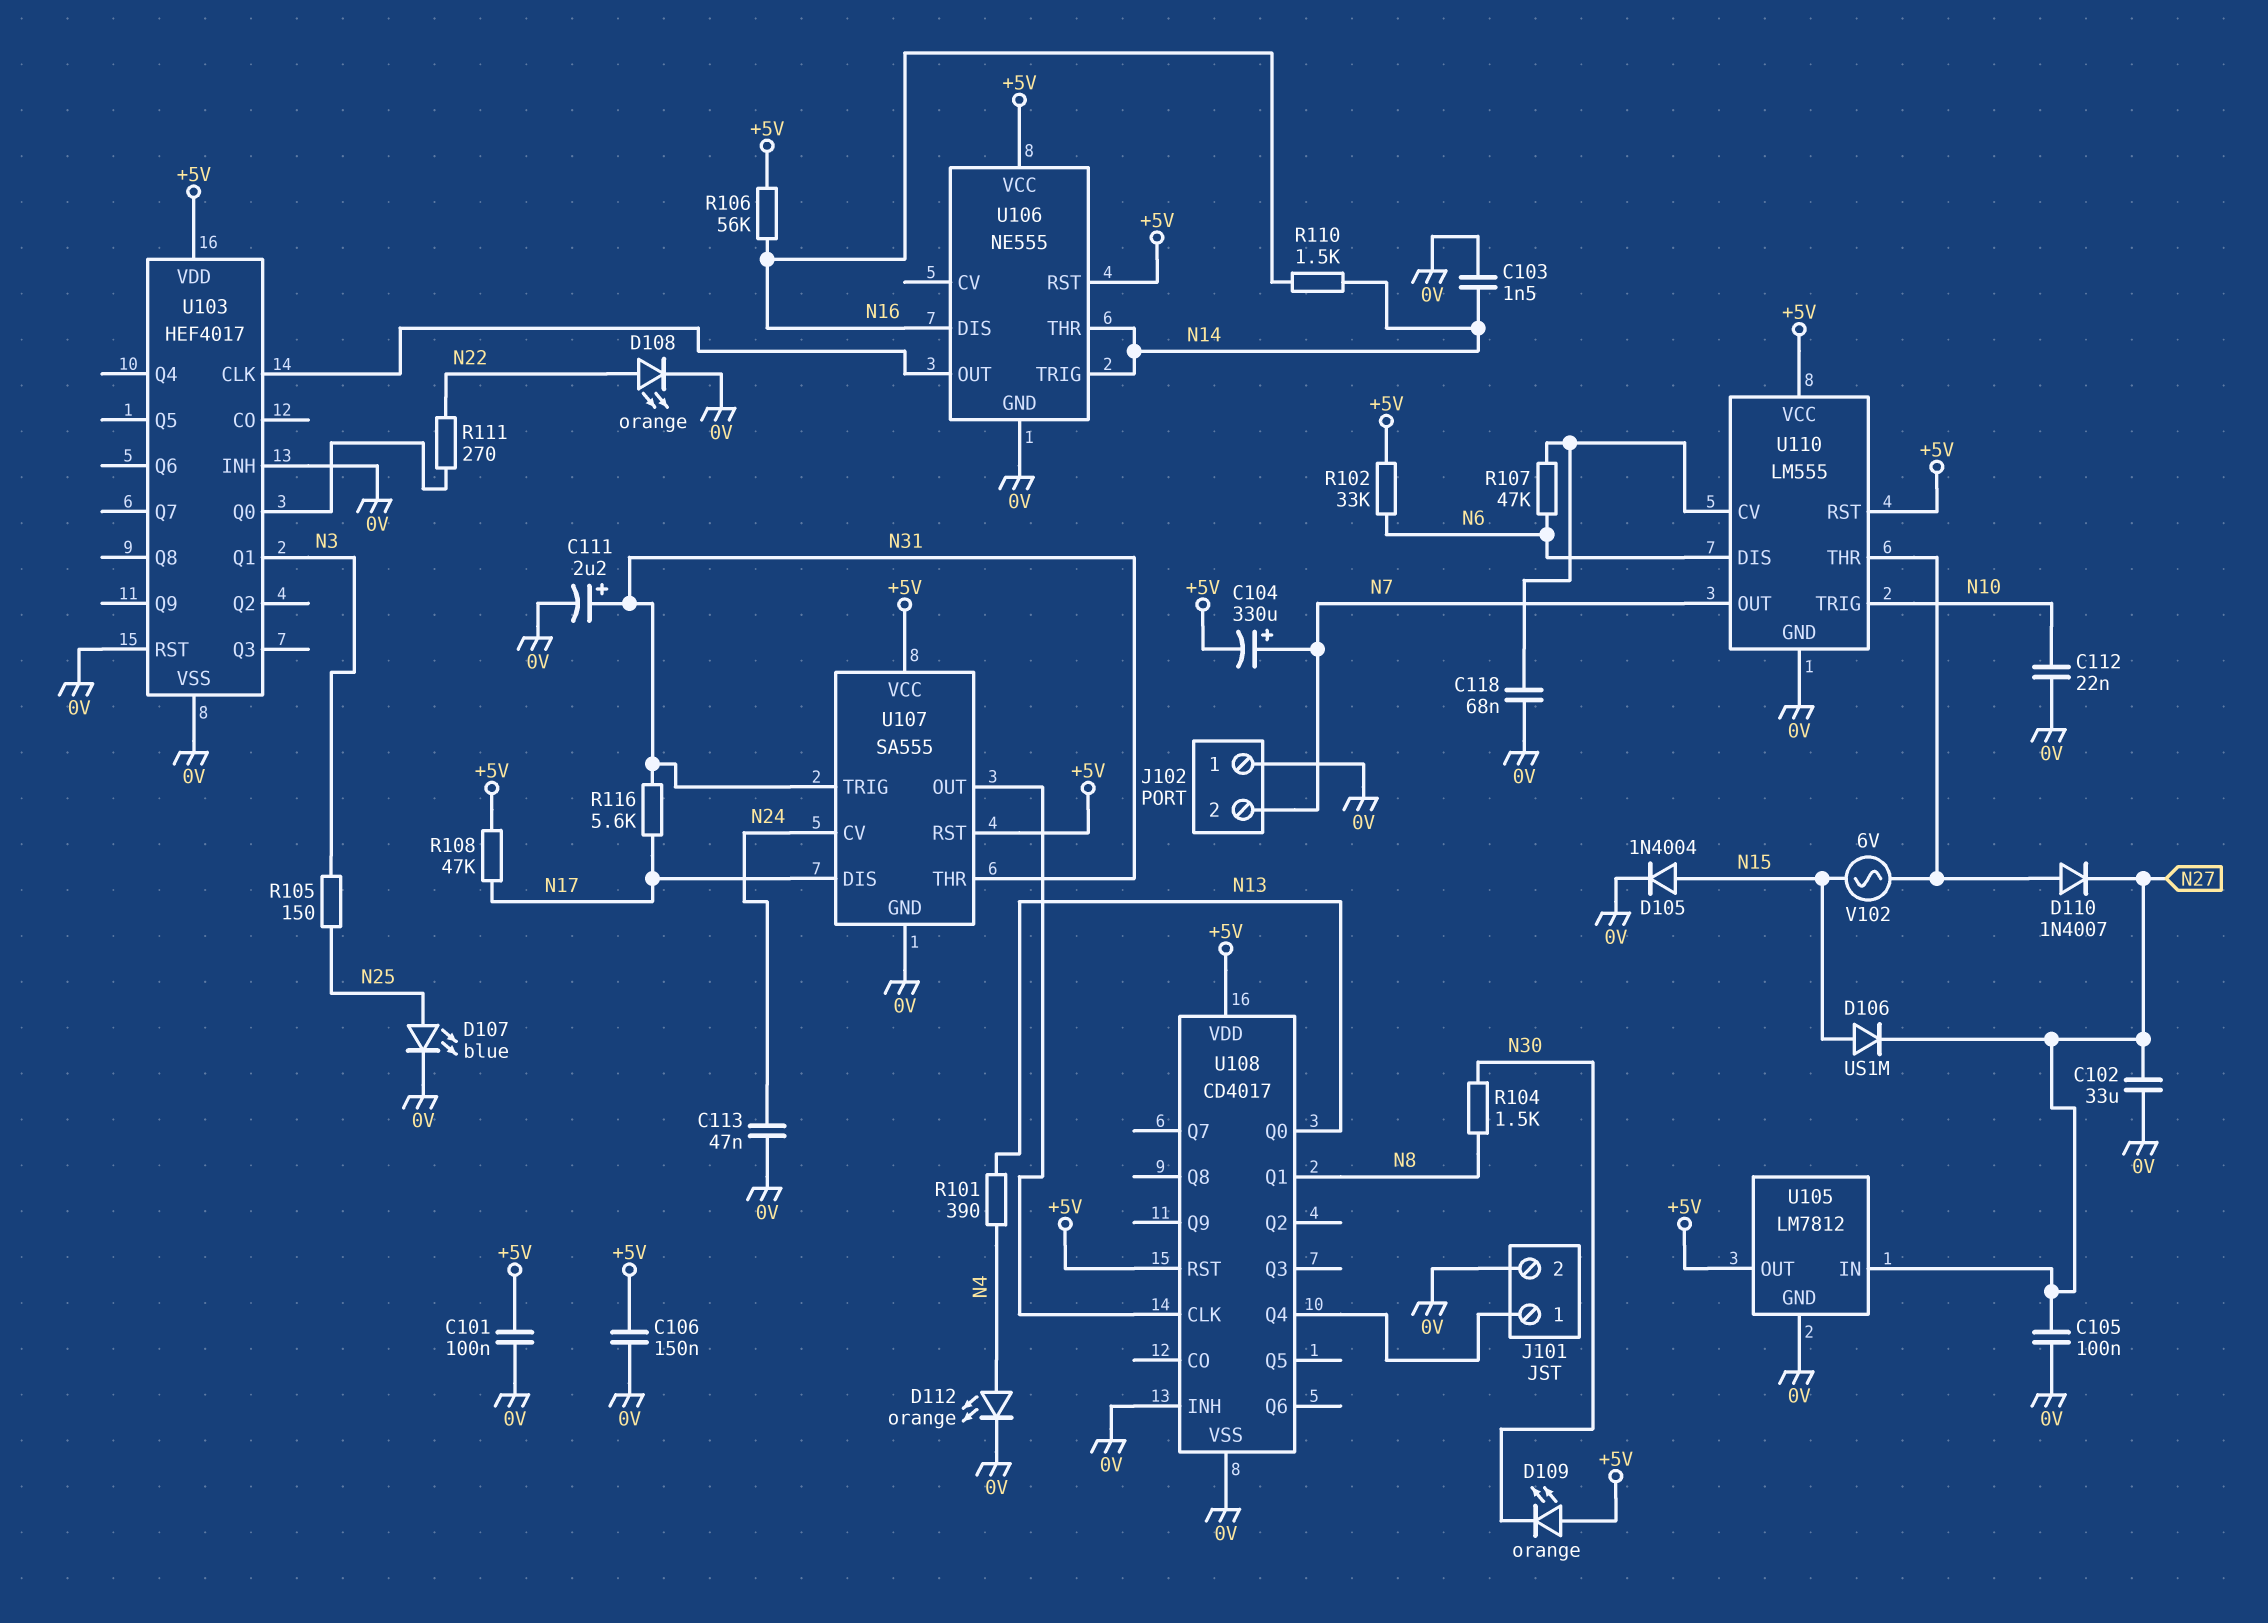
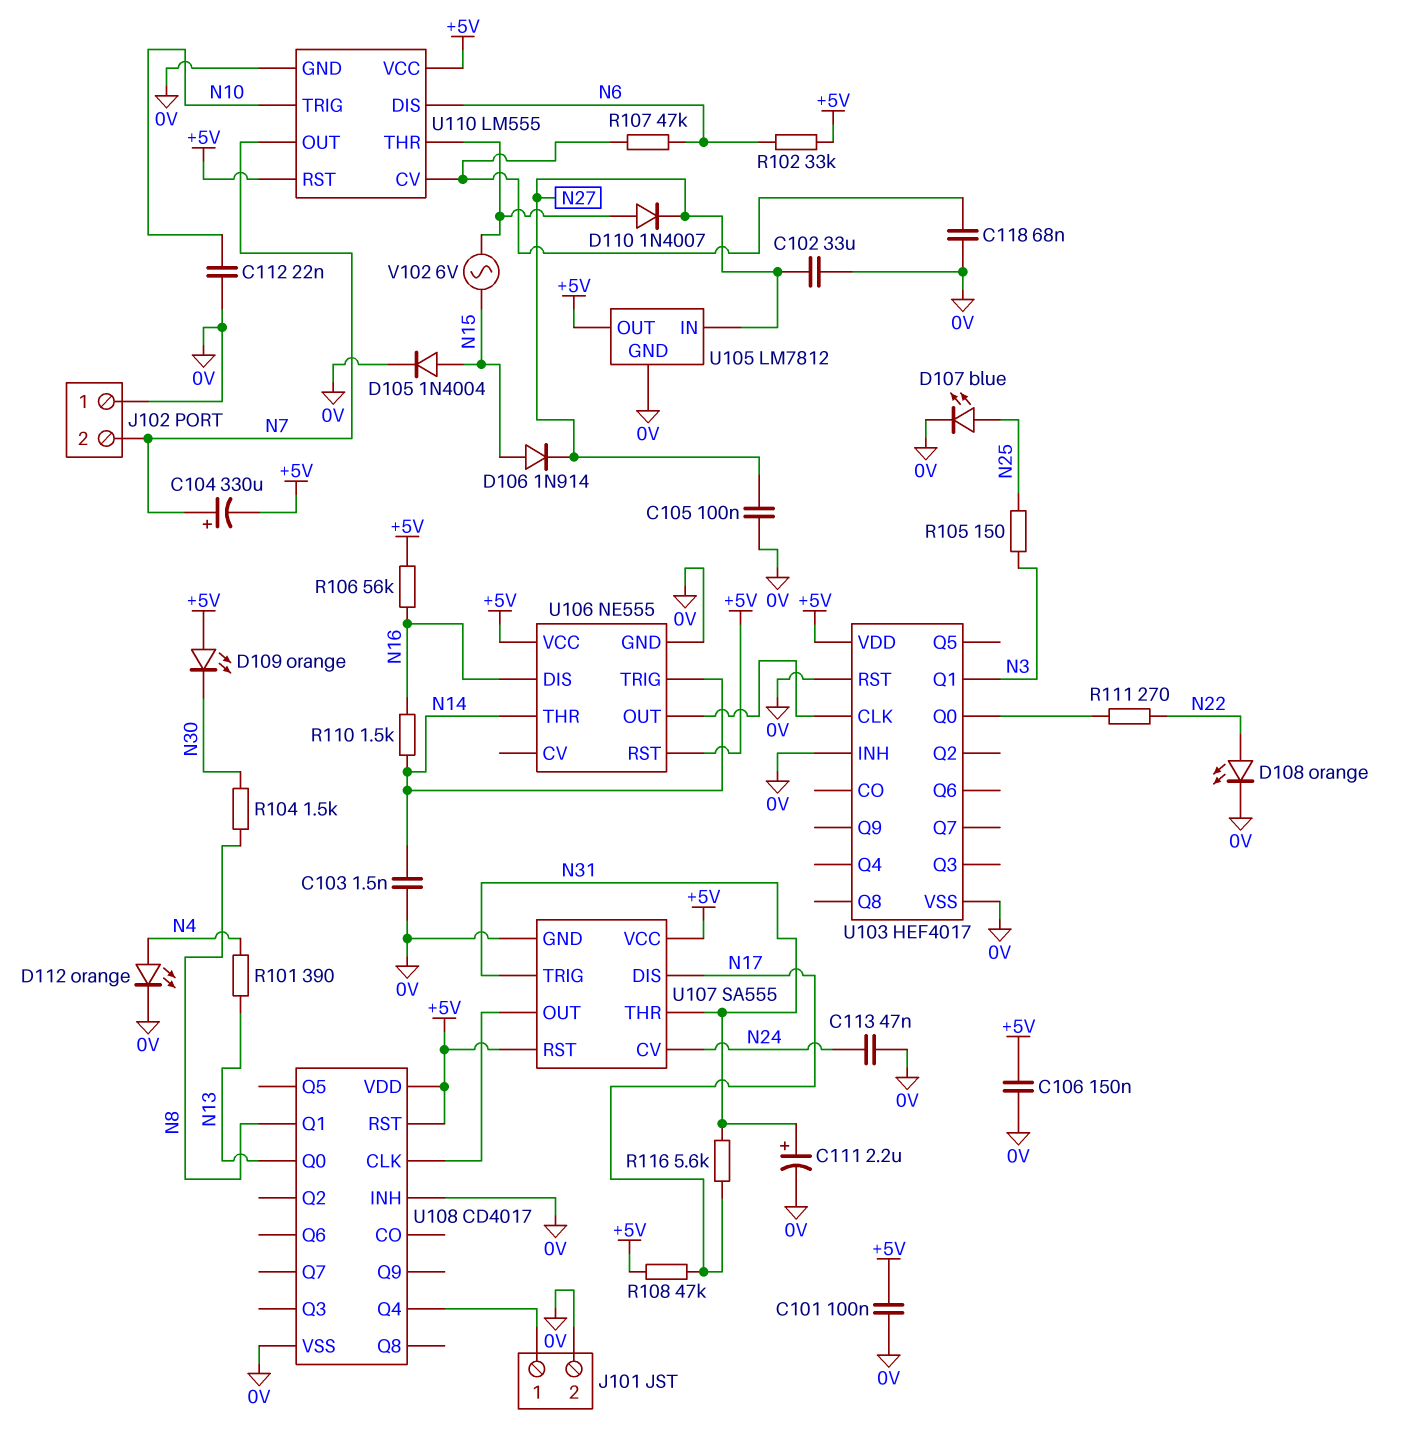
D106: diode US1M (A N15, K N27) -> diode 1N914 (A N15, K N27)

